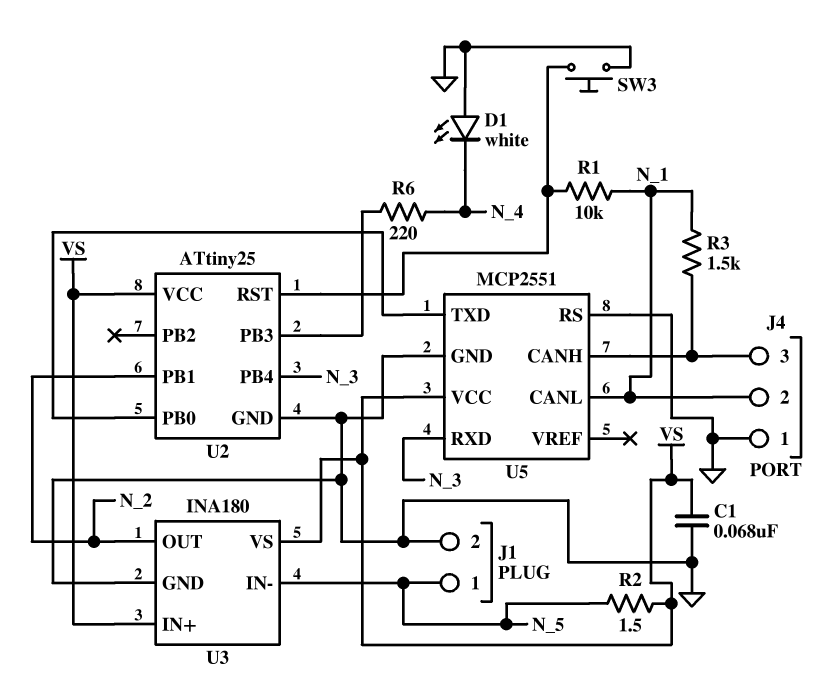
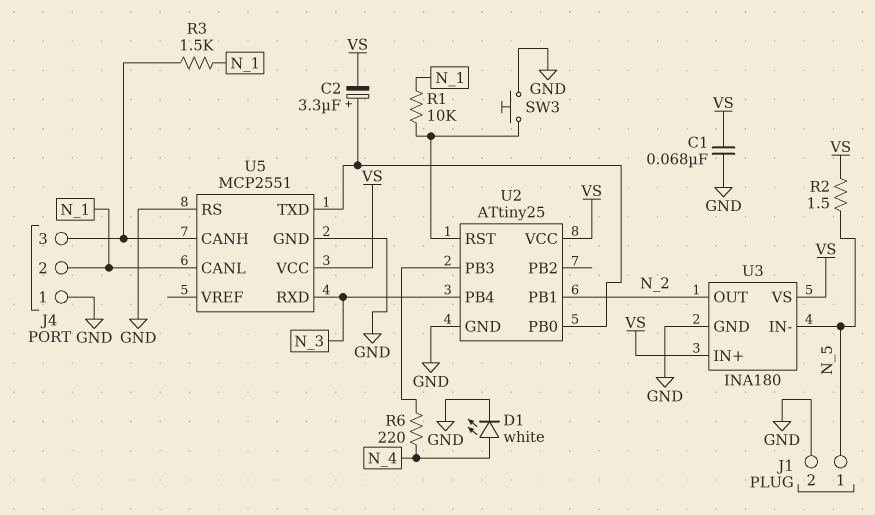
C2: none -> 3.3uF (plus U2/PB0, minus VS)
D1: LED white (A GND, K N_4) -> LED white (A N_4, K GND)

